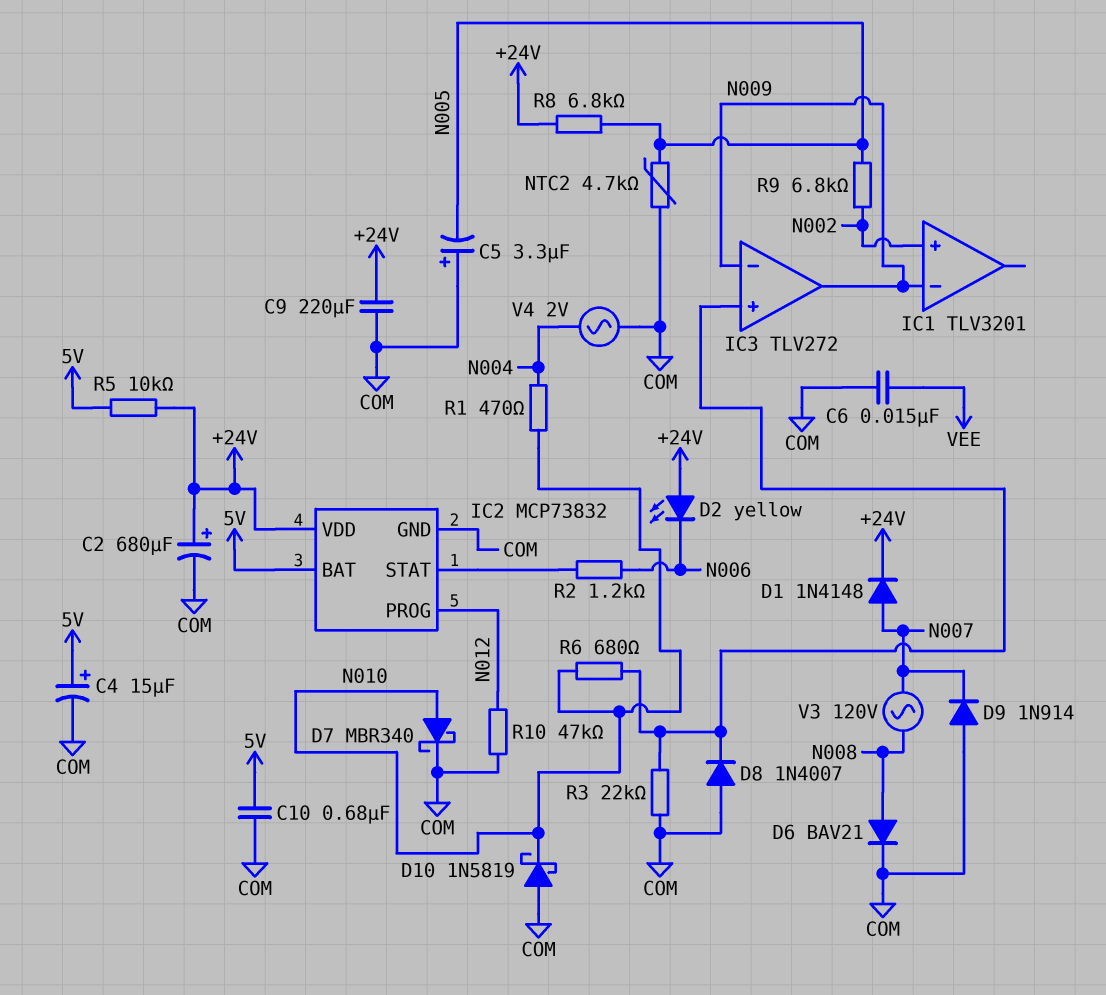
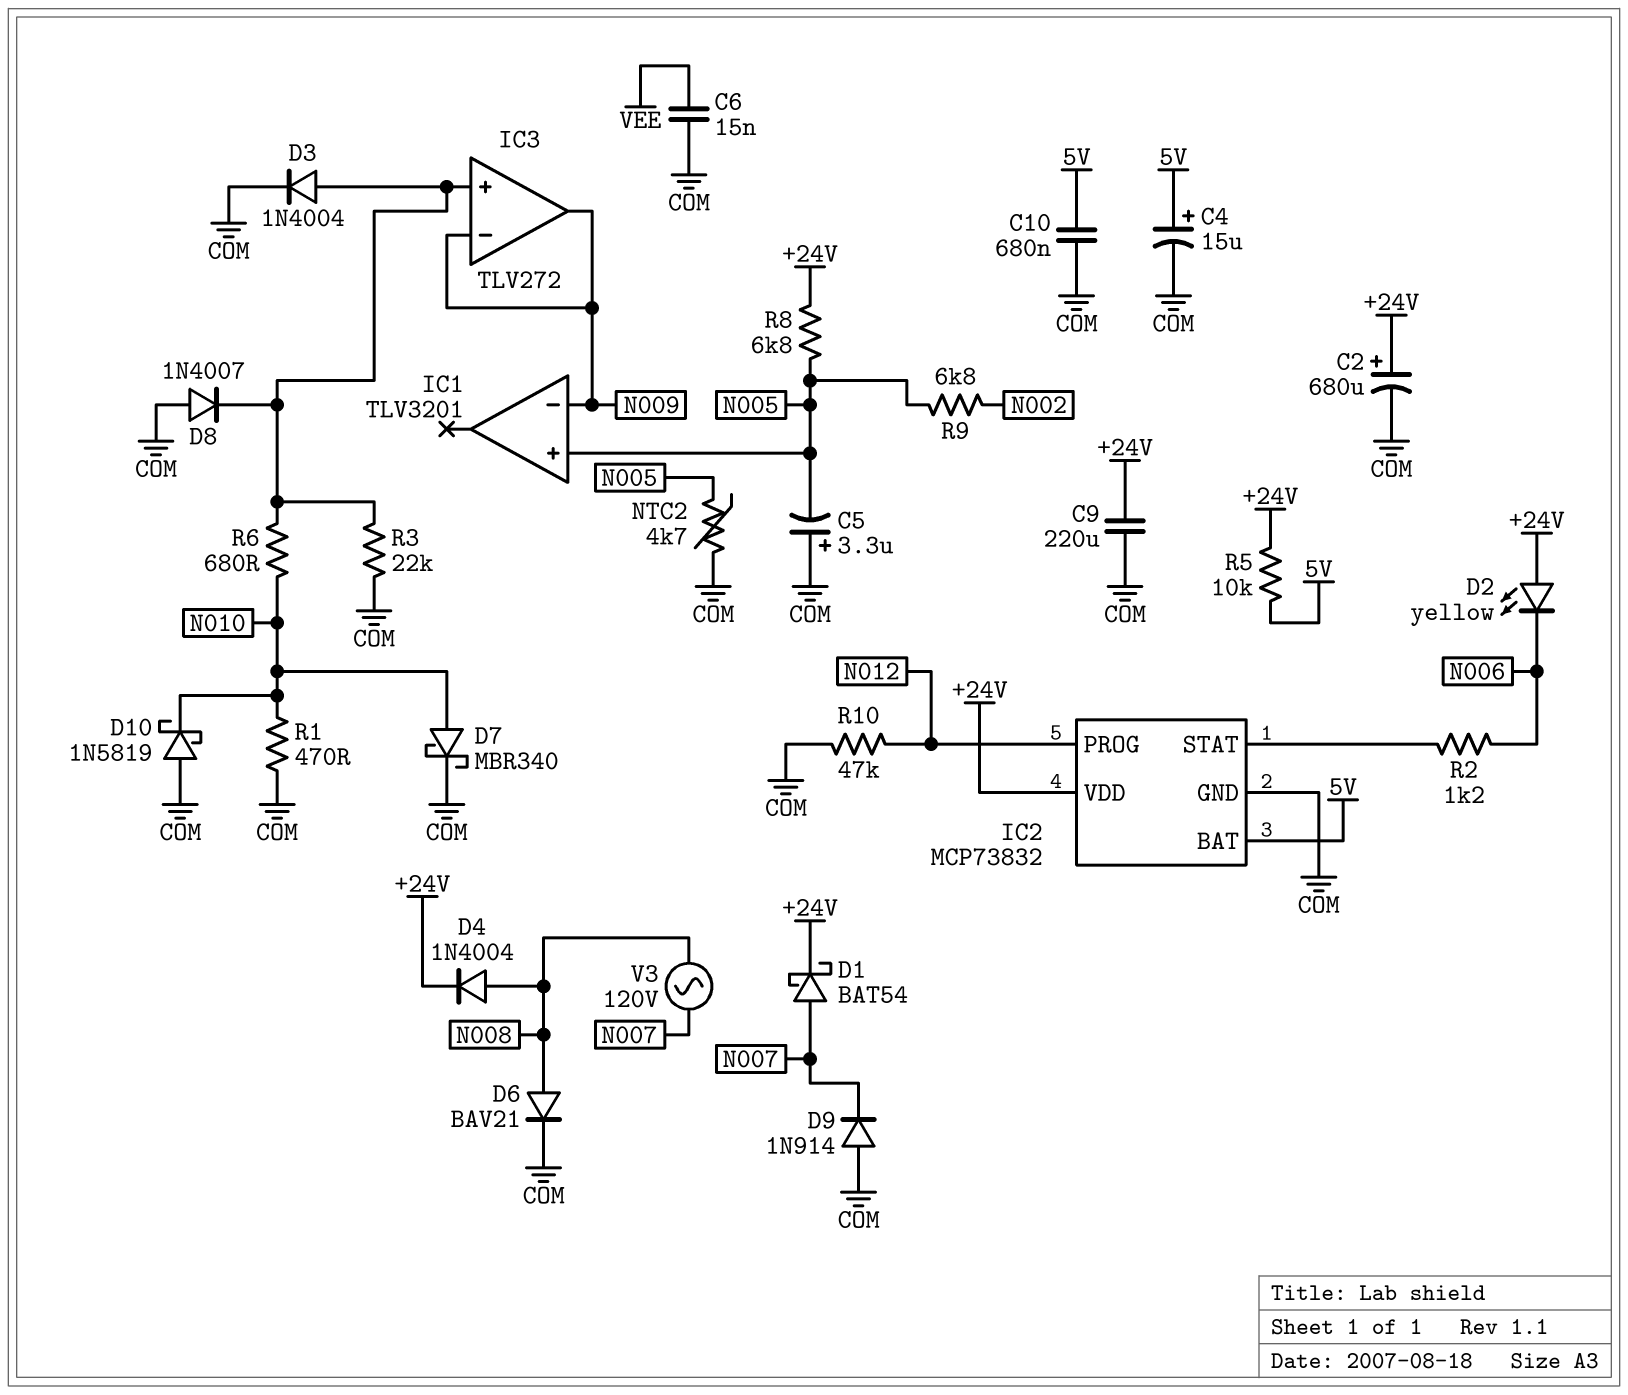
D1: diode 1N4148 (A N007, K +24V) -> schottky BAT54 (A N007, K +24V)
D3: none -> diode 1N4004 (A IC3/in+, K COM)
D4: none -> diode 1N4004 (A N008, K +24V)
IC1 pin in+: N002 -> N005
R1: 470 (N004, N010) -> 470 (COM, N010)
V4: AC 2V (COM, N004) -> none

